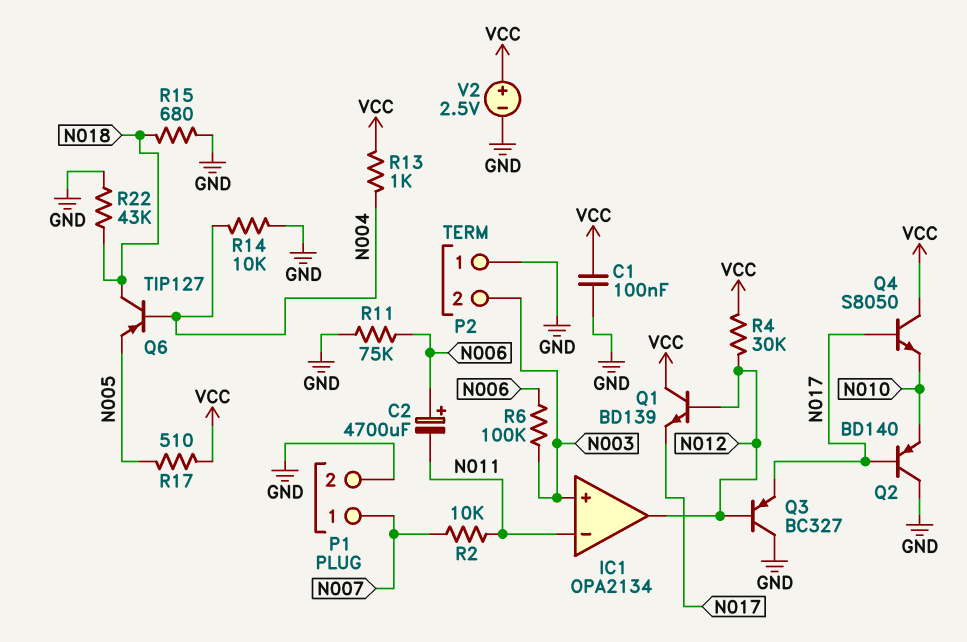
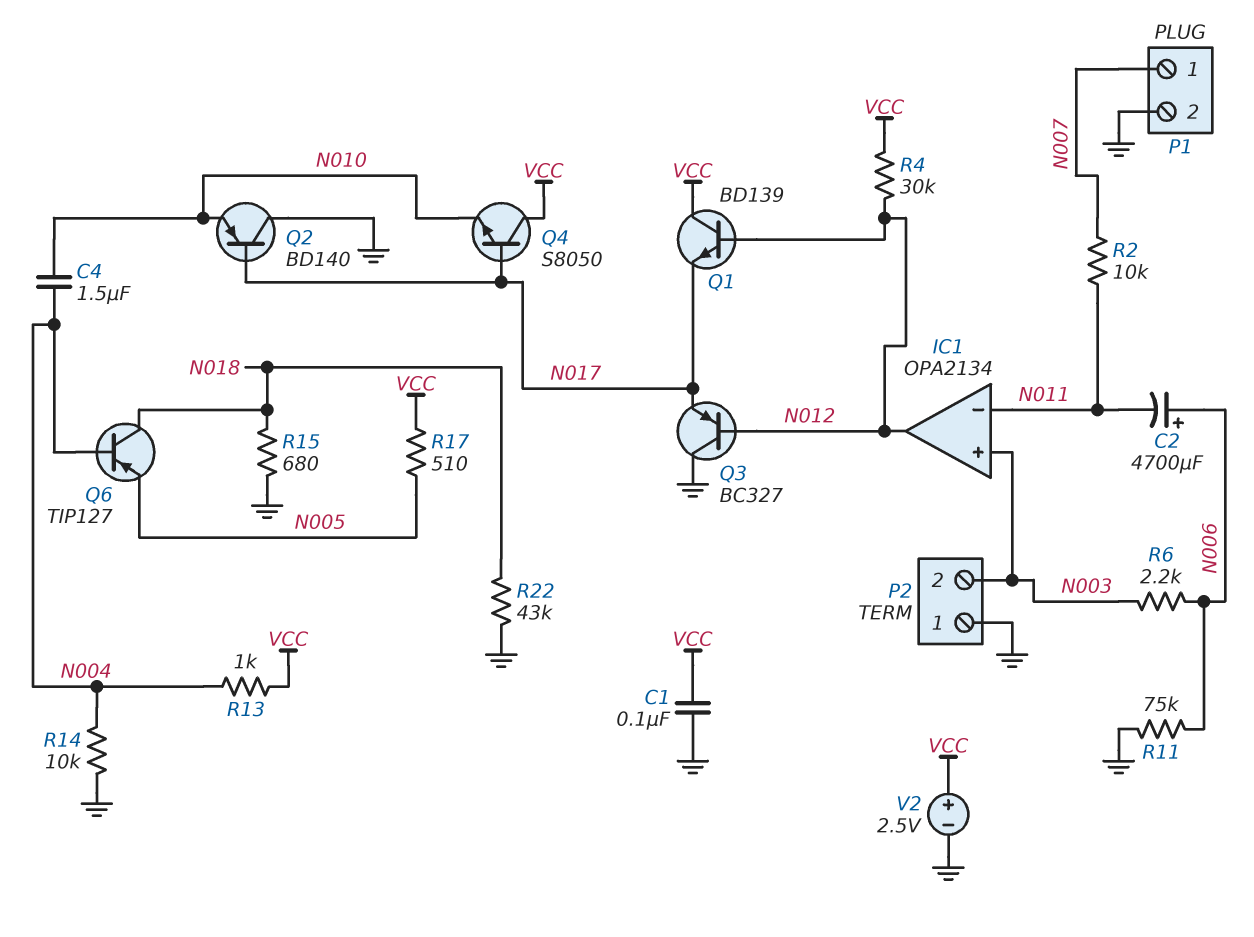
C4: none -> 1.5uF (N004, N010)
R6: 100k (N003, N006) -> 2.2k (N003, N006)

